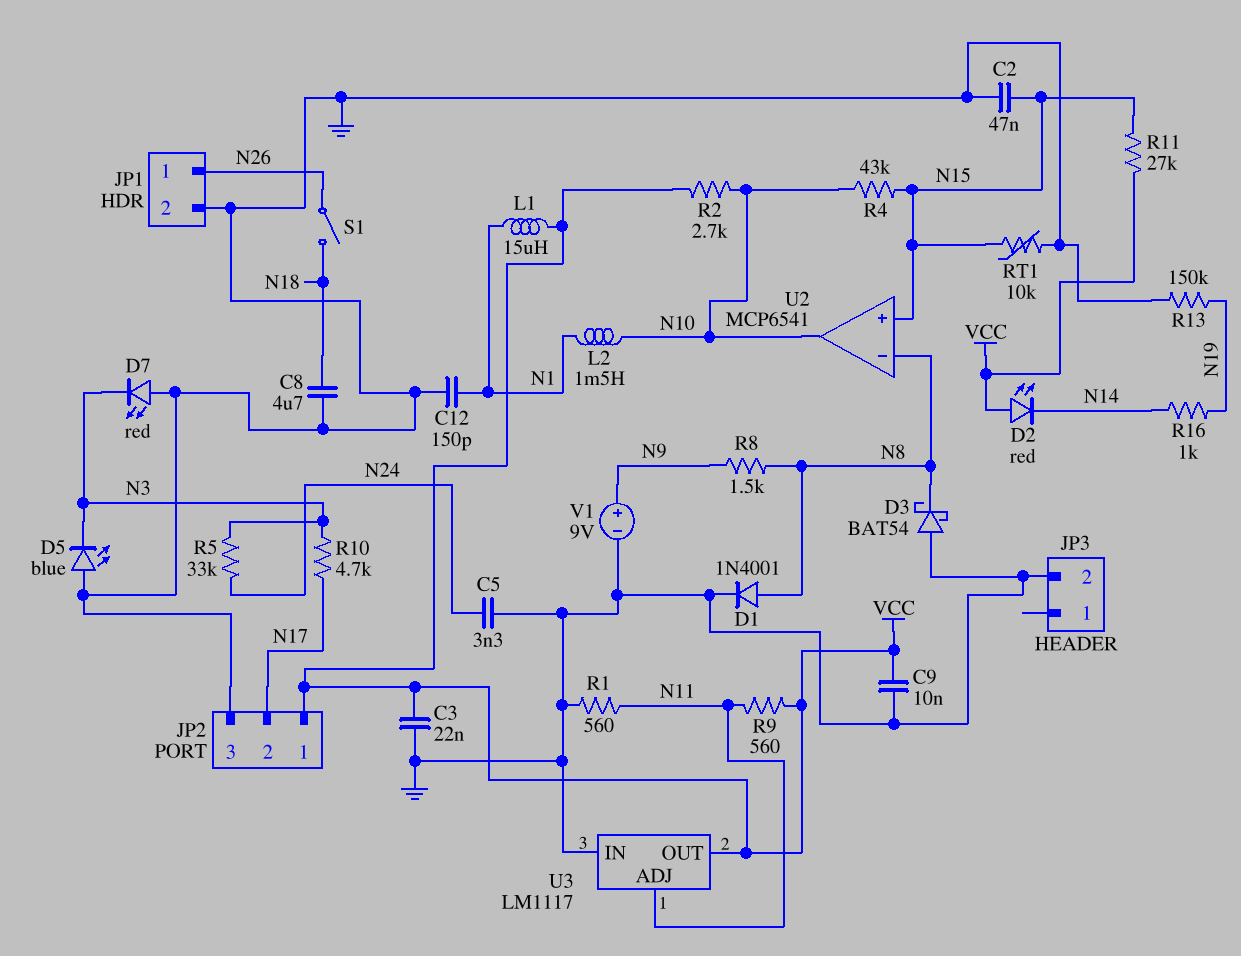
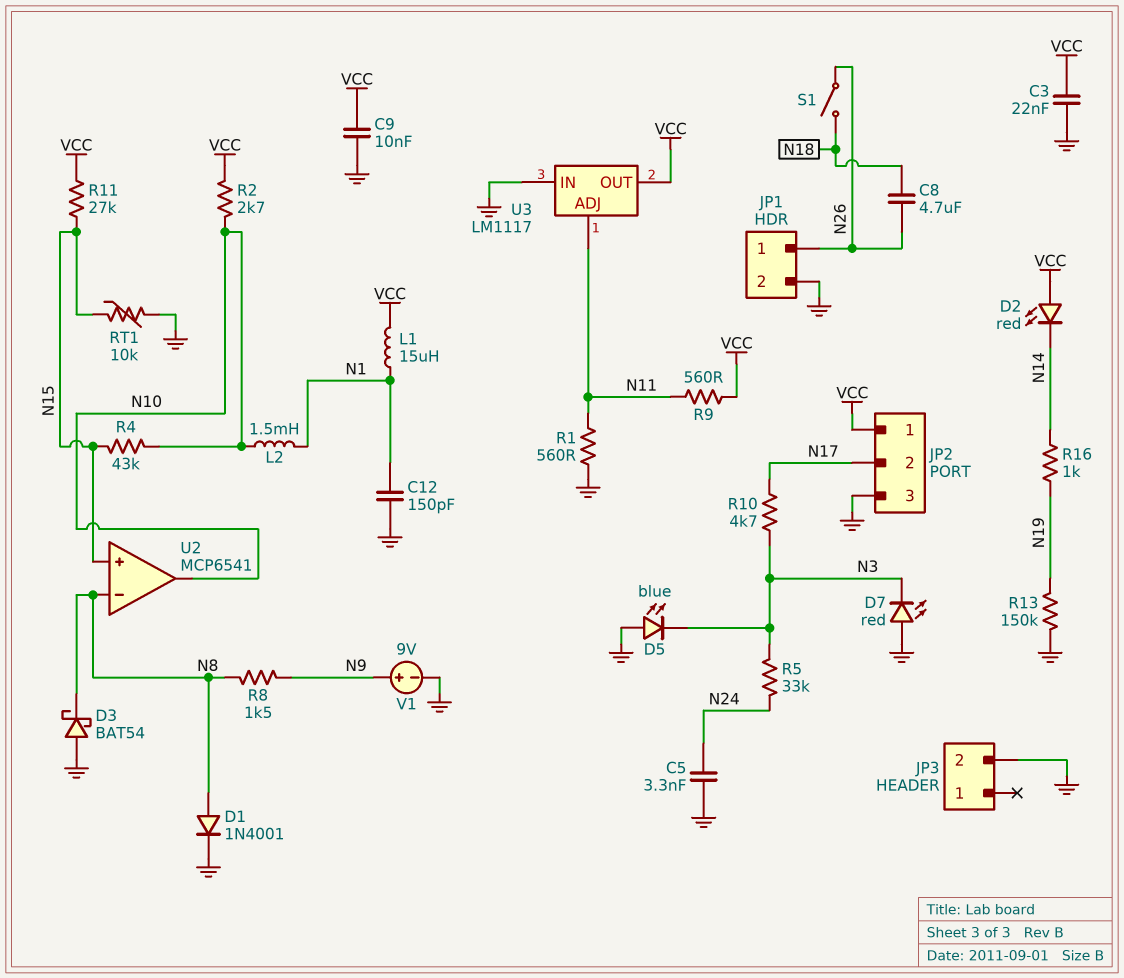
C2: 47nF (GND, N15) -> none
C8: 4.7uF (GND, N18) -> 4.7uF (N18, N26)

